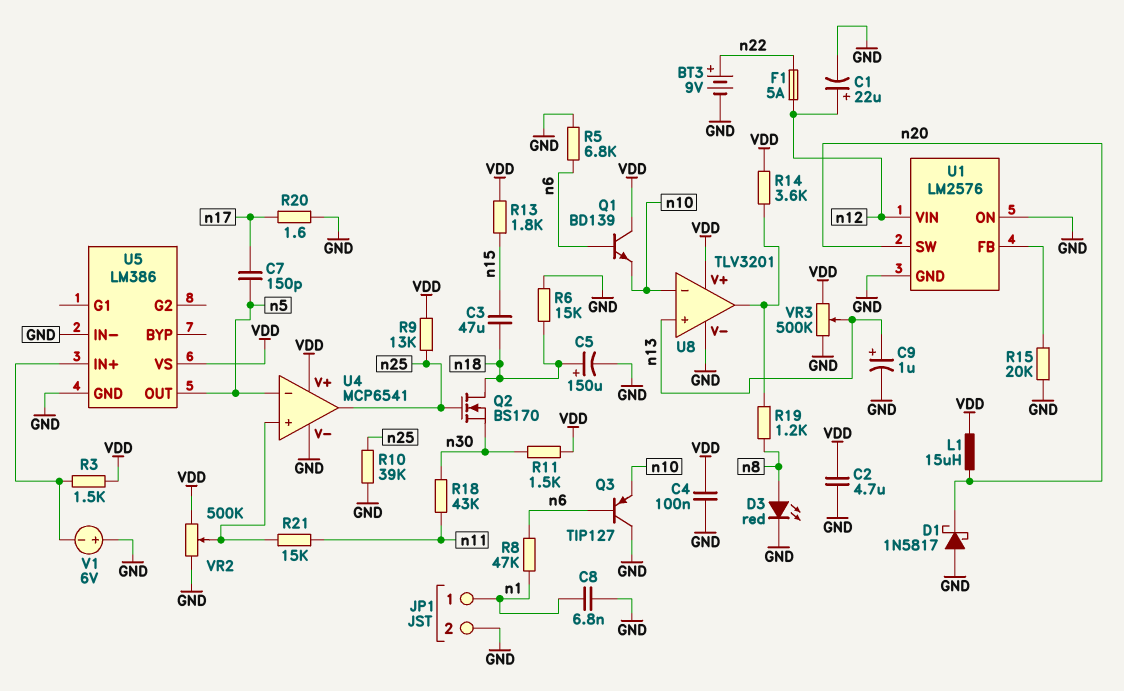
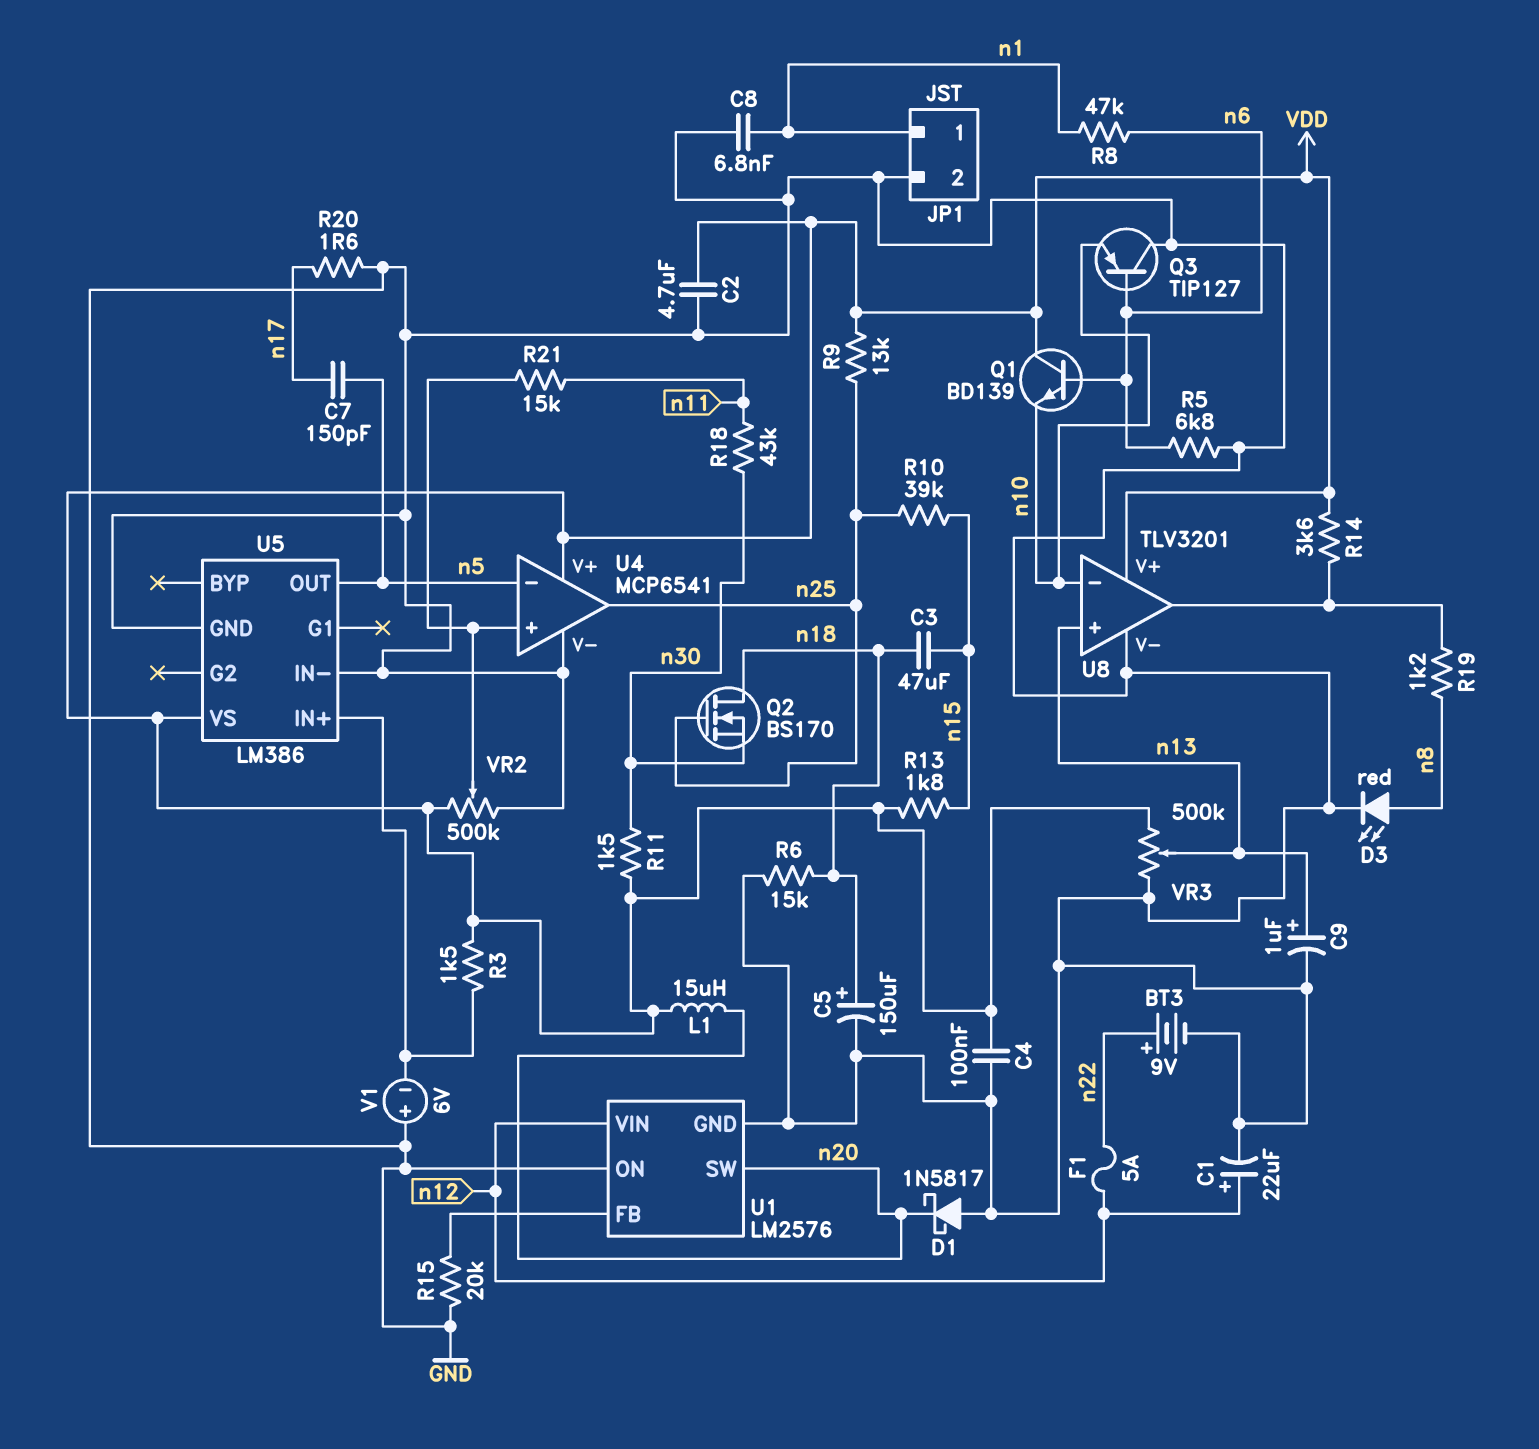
R10: 39k (GND, n25) -> 39k (n15, n25)

